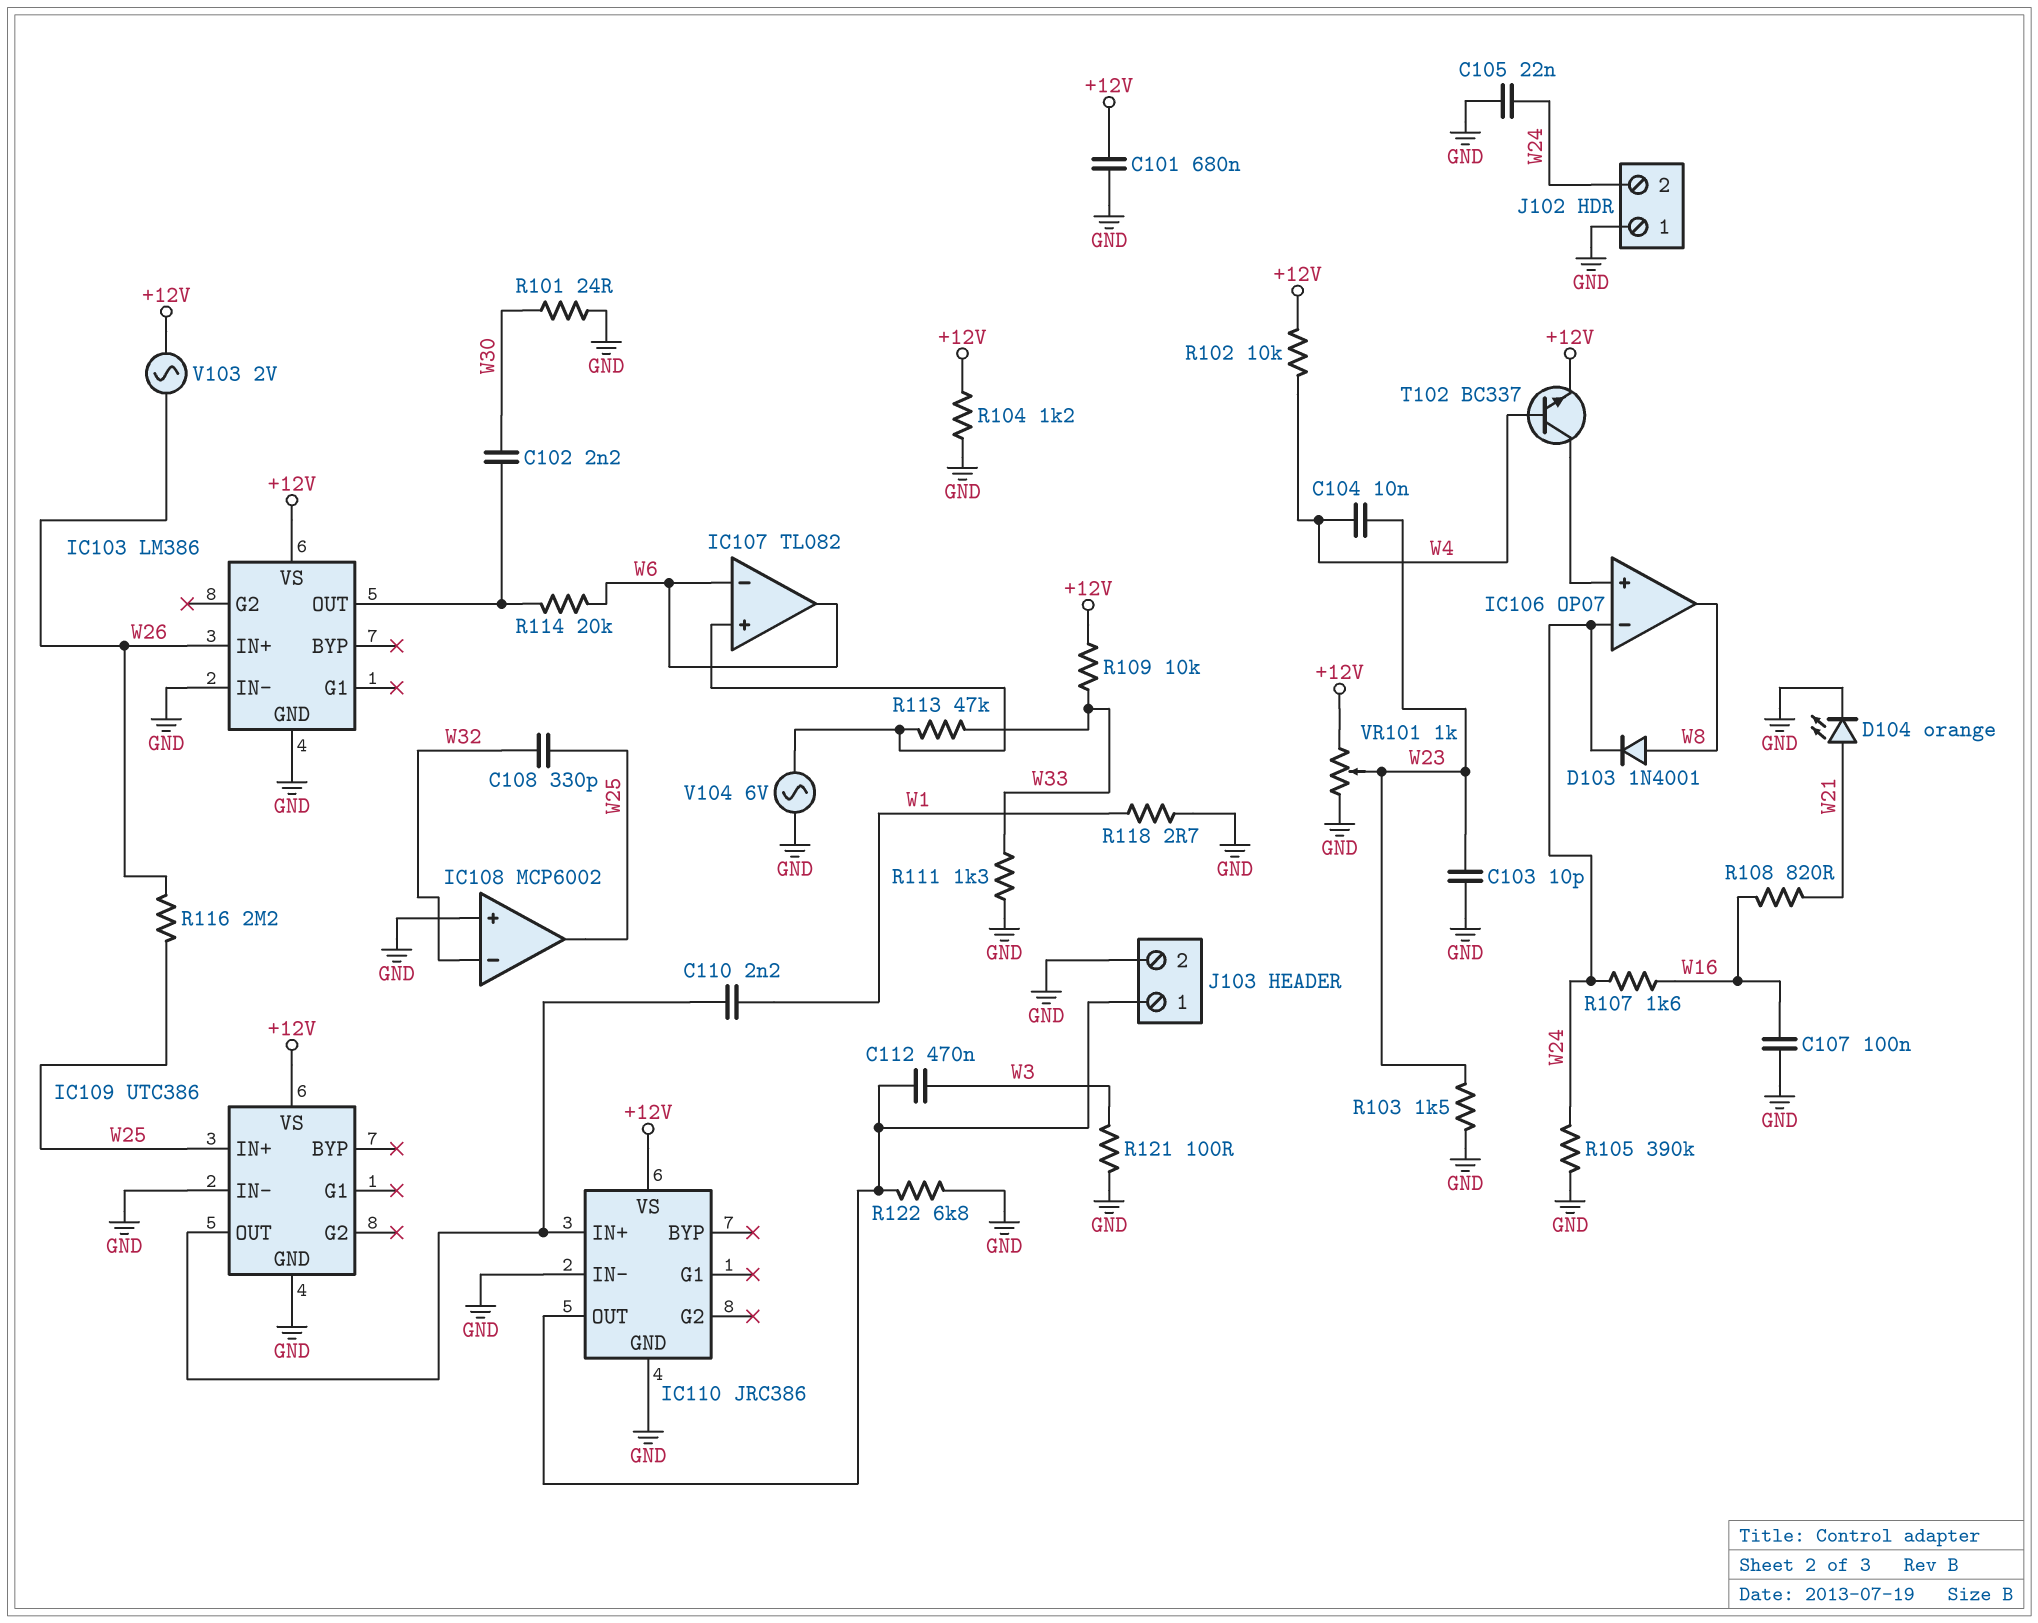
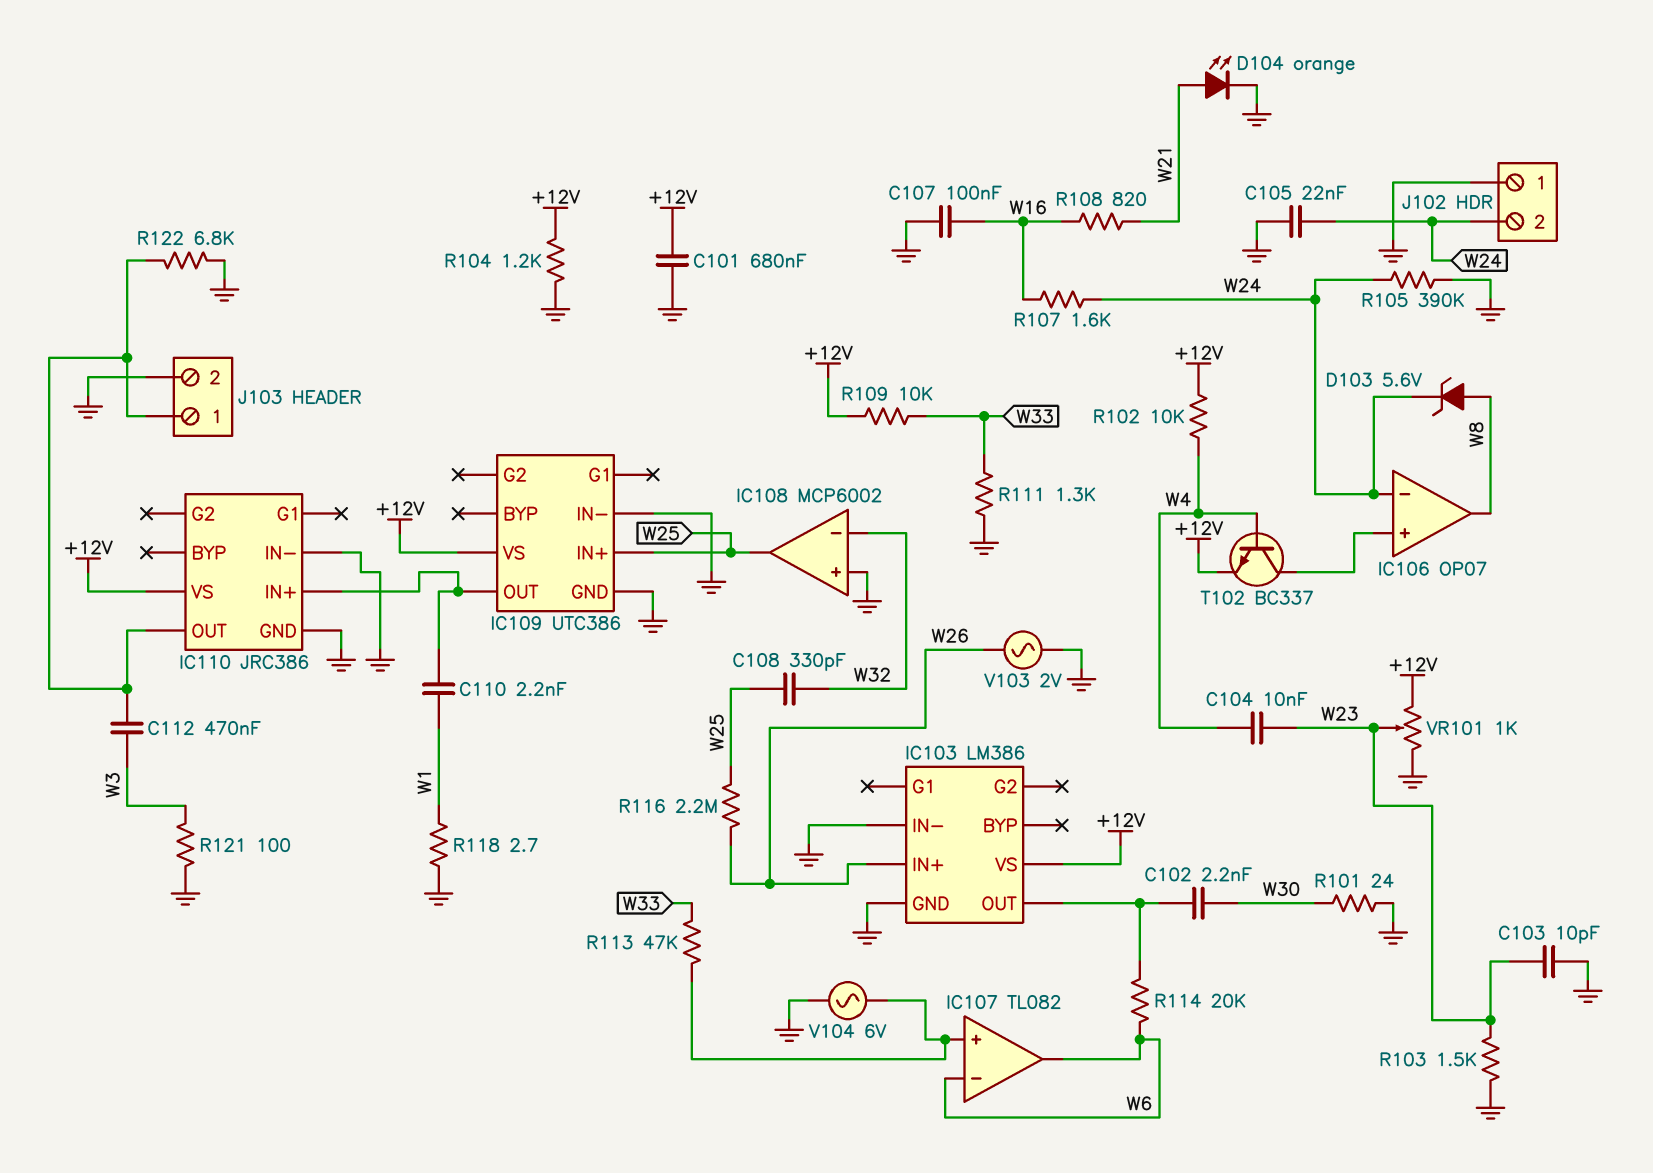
D103: diode 1N4001 (A W8, K W24) -> zener 5.6V (A W8, K W24)
V103: AC 2V (+12V, W26) -> AC 2V (GND, W26)

